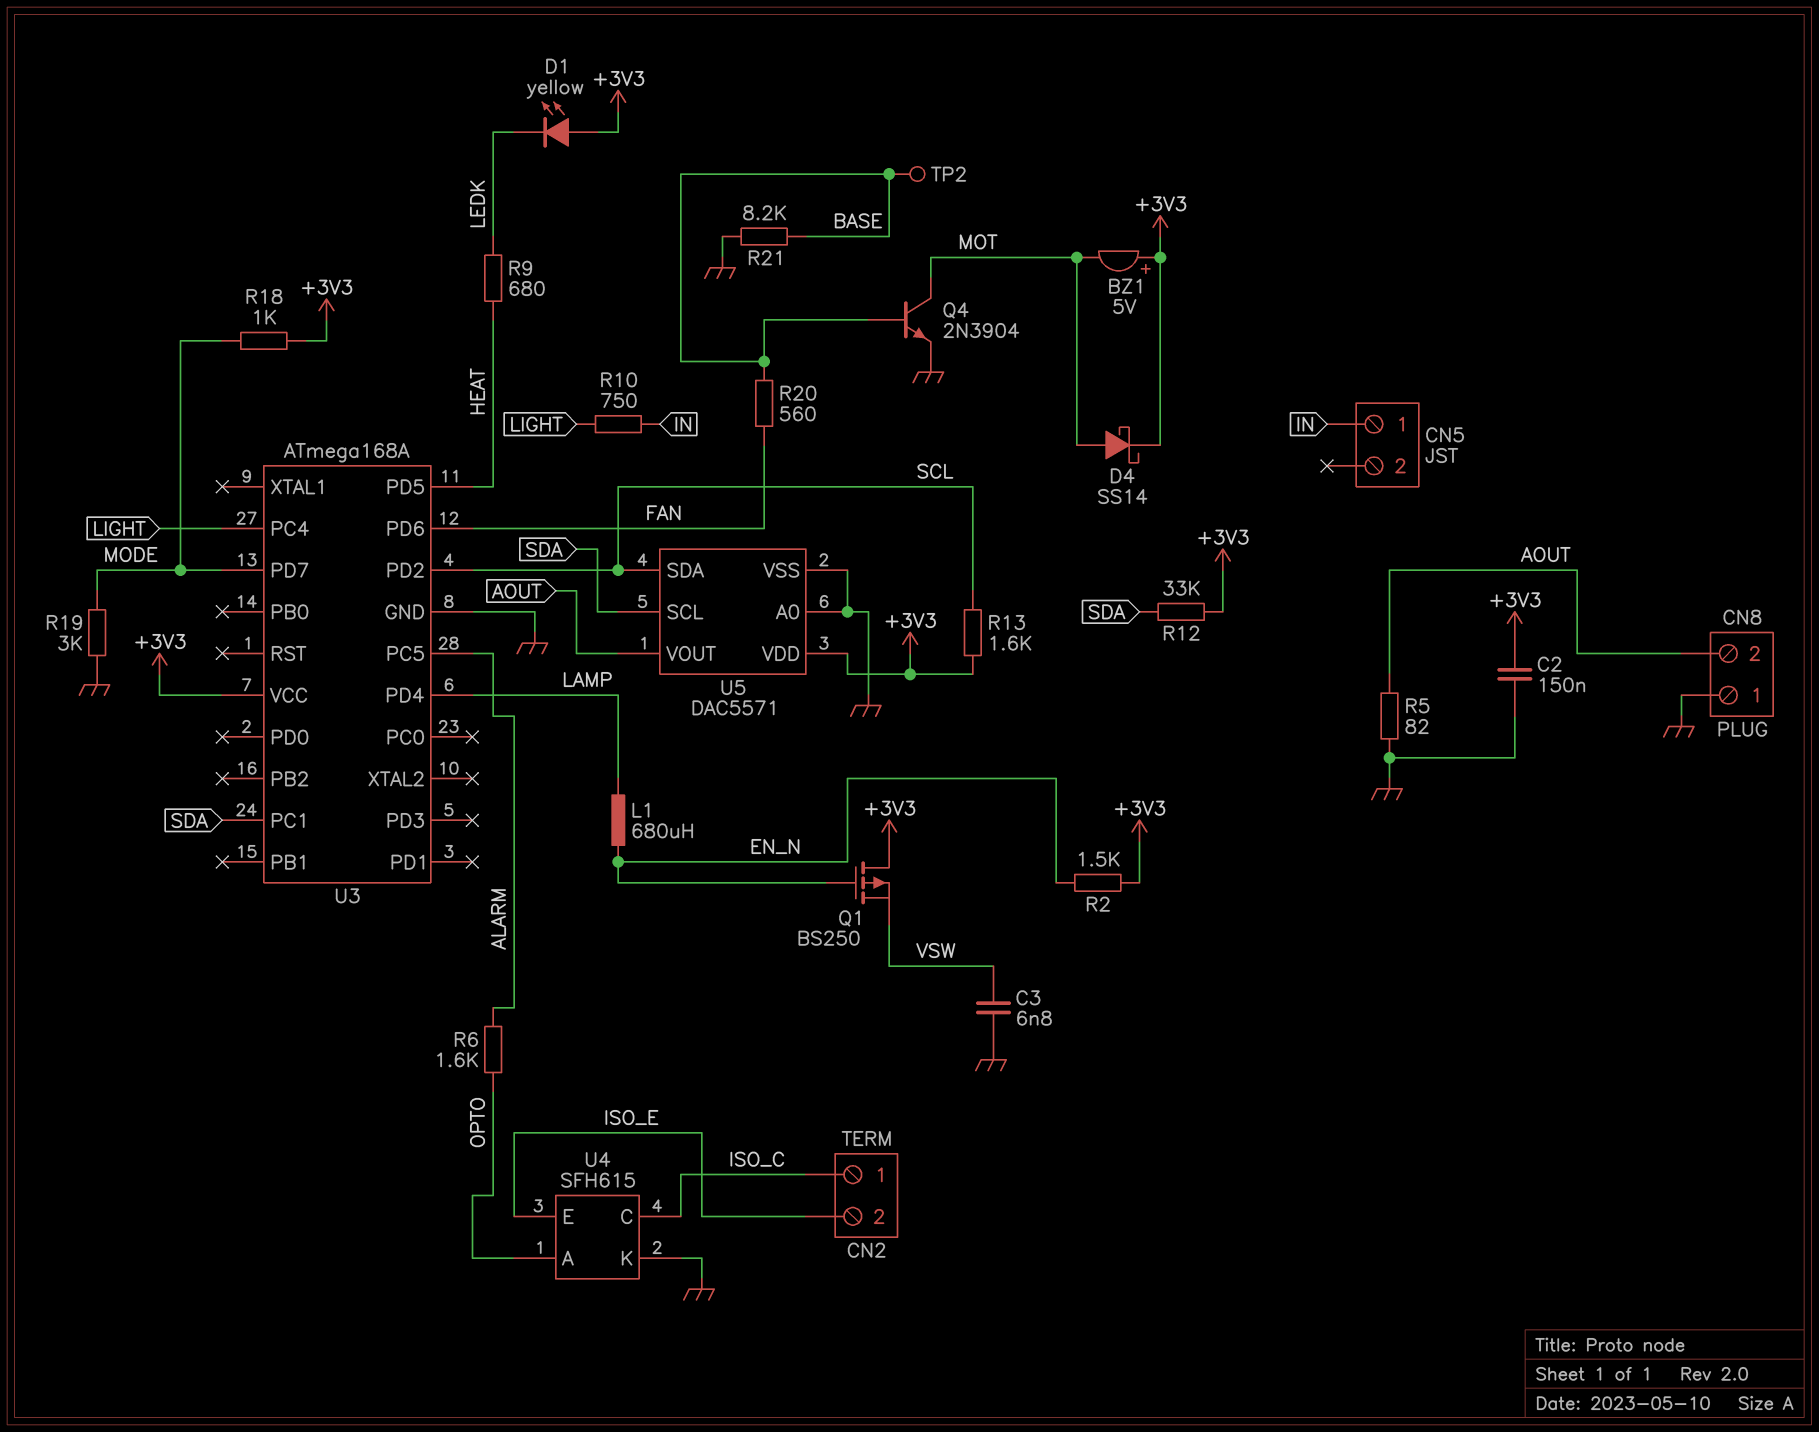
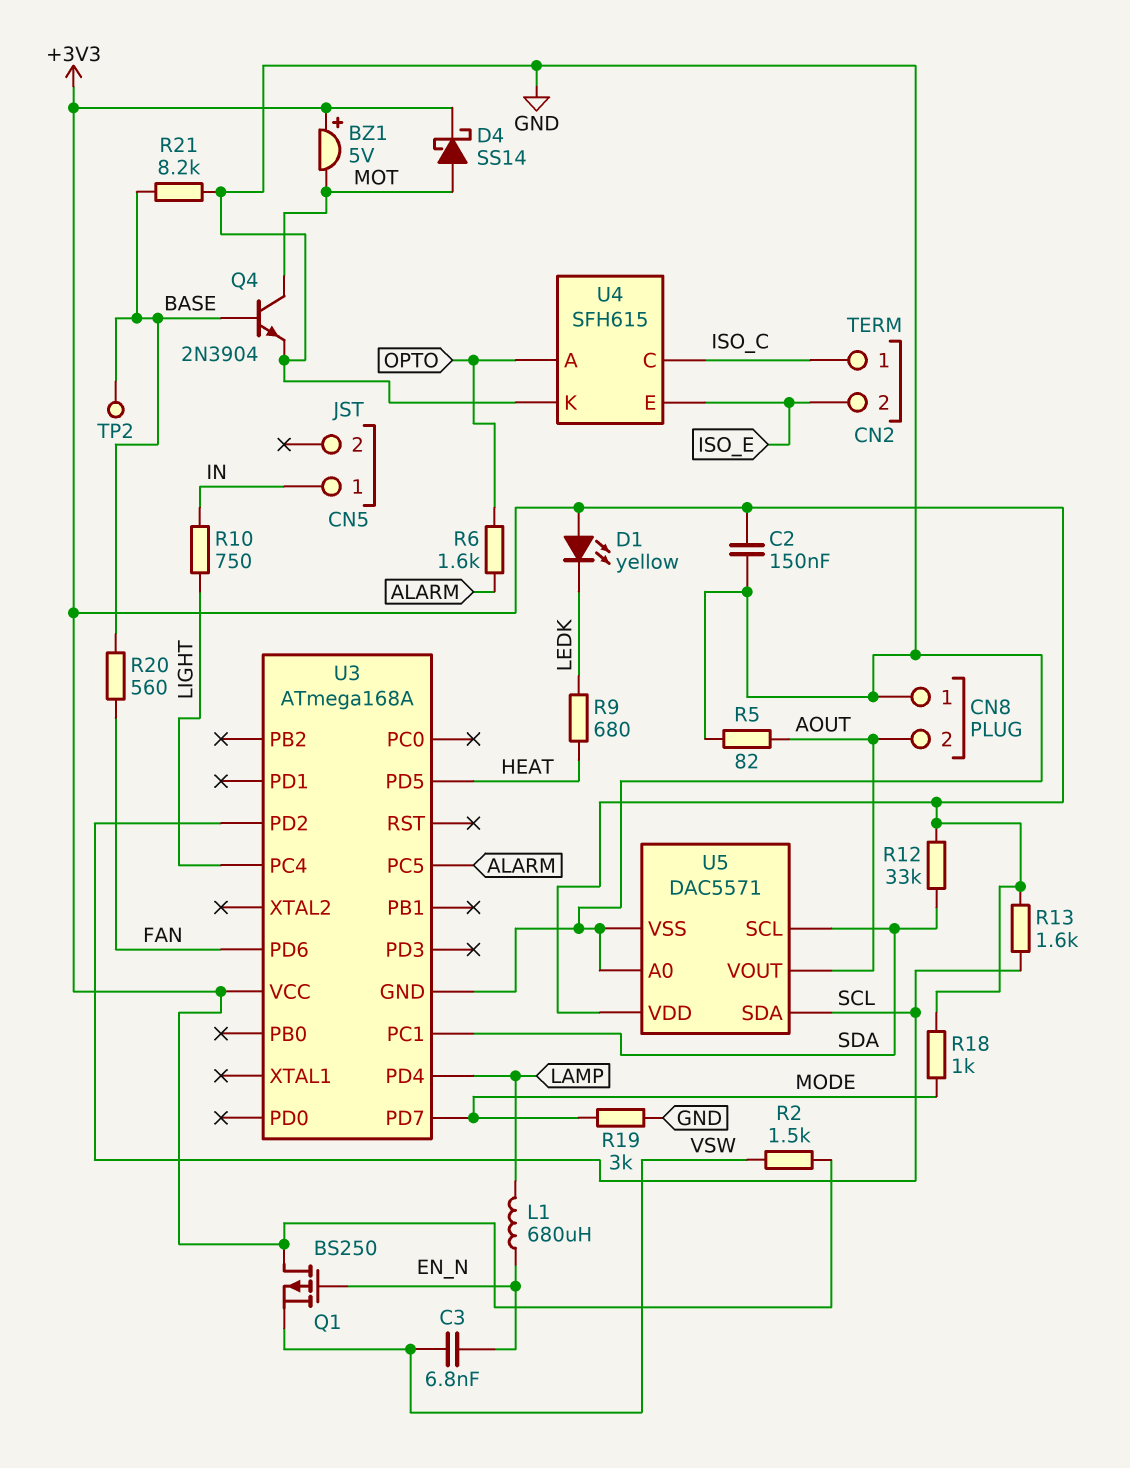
C3: 6.8nF (GND, VSW) -> 6.8nF (EN_N, VSW)
R2: 1.5k (+3V3, EN_N) -> 1.5k (+3V3, VSW)

